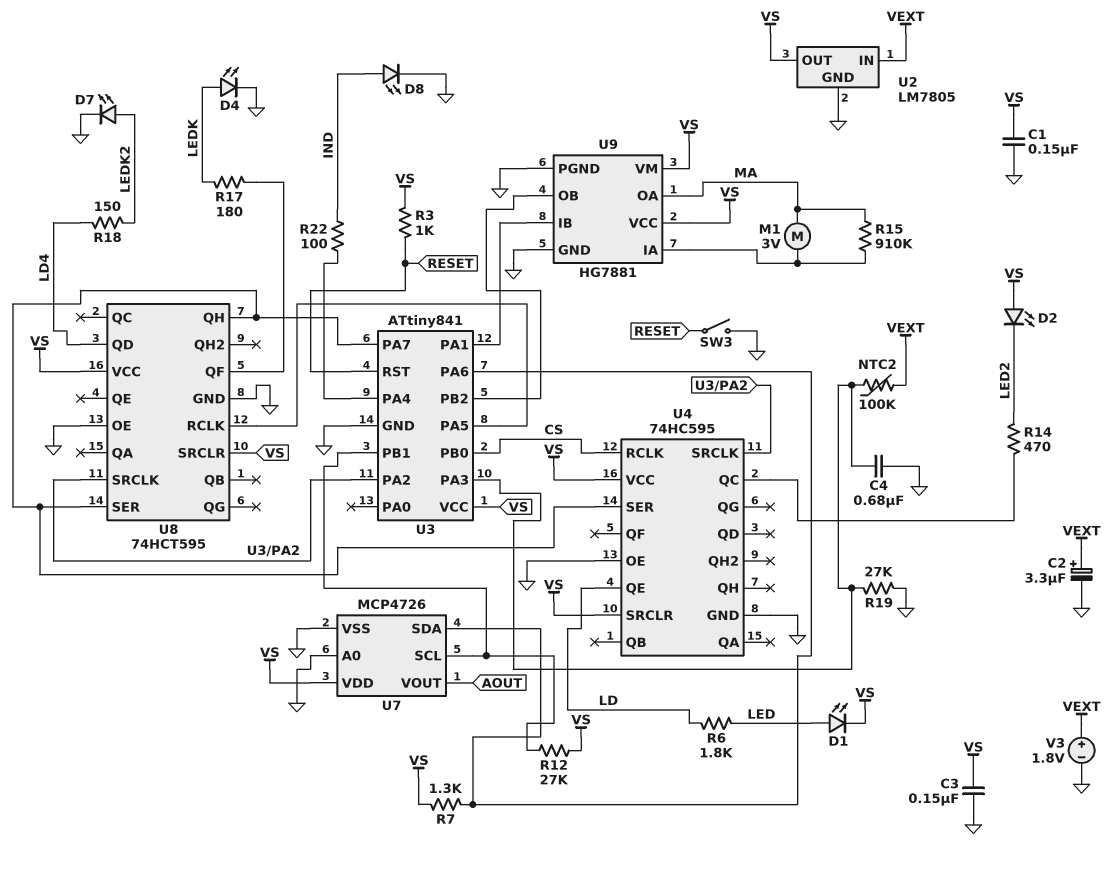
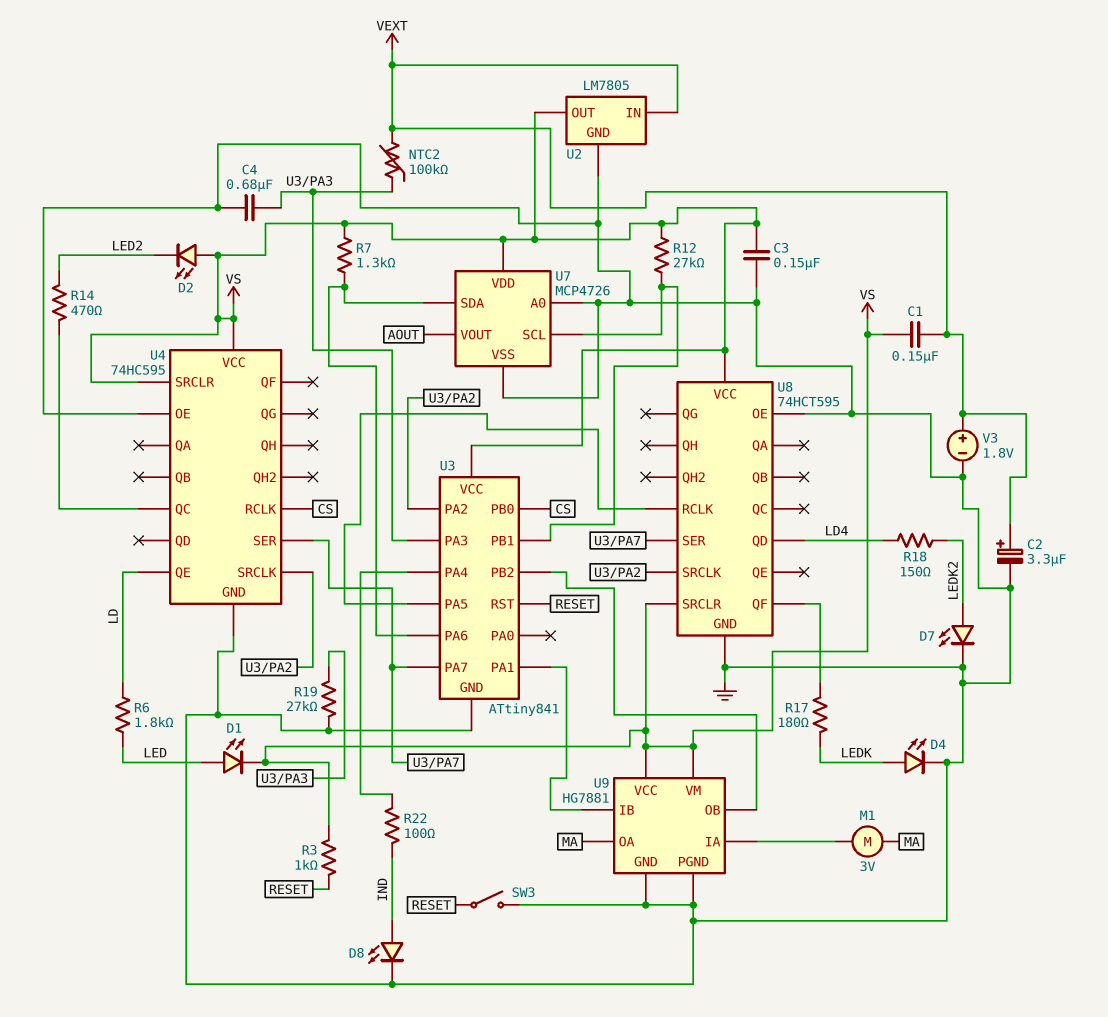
C1: 150nF (GND, VS) -> 150nF (VEXT, VS)
R15: 910k (MA, U9/IA) -> none
U8 pin QH: U3/PA7 -> none

